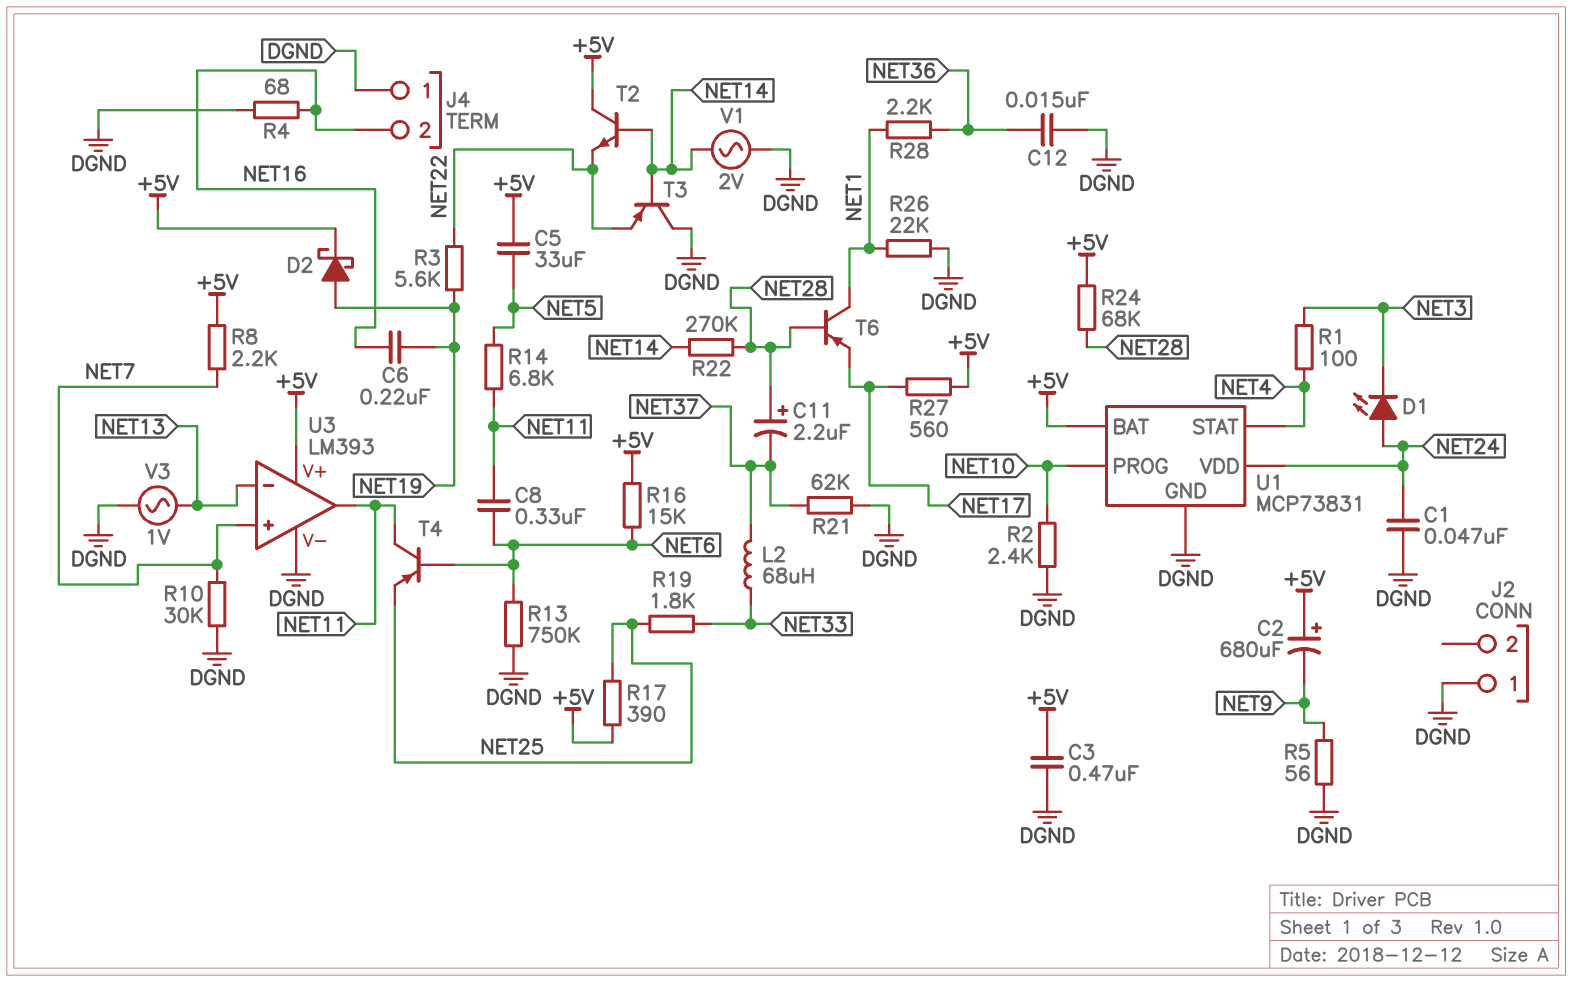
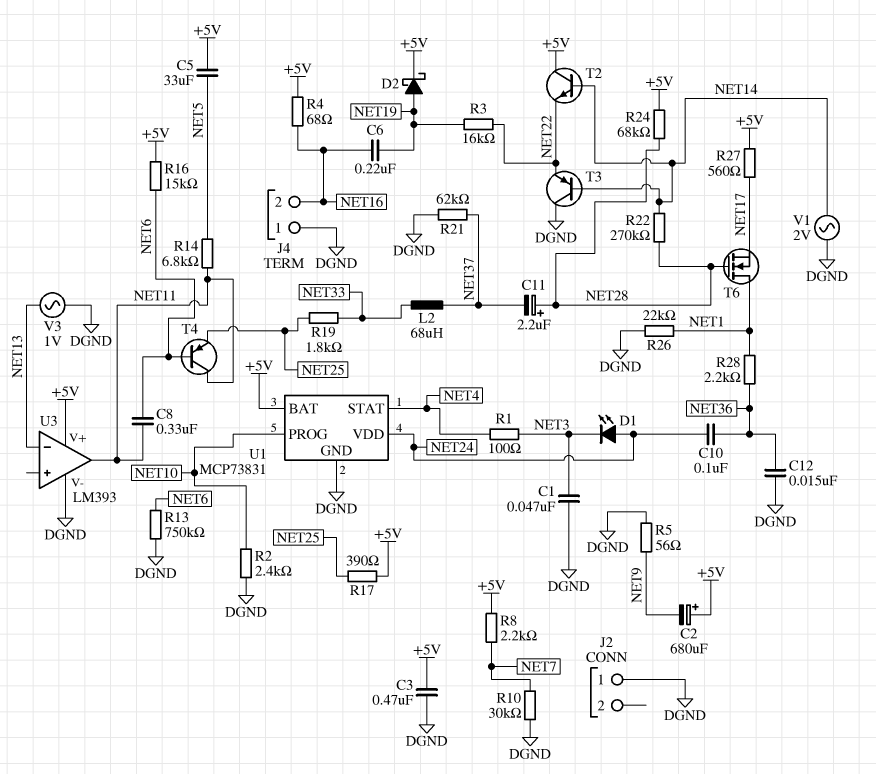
C1: 47nF (DGND, NET24) -> 47nF (DGND, NET3)
C10: none -> 100nF (NET24, NET36)
R3: 5.6k (NET19, NET22) -> 16k (NET19, NET22)
R4: 68 (DGND, NET16) -> 68 (+5V, NET16)
T6: PNP (B NET28, C NET1, E NET17) -> NMOS (G NET28, D NET1, S NET17)
U3 pin in+: NET7 -> none

